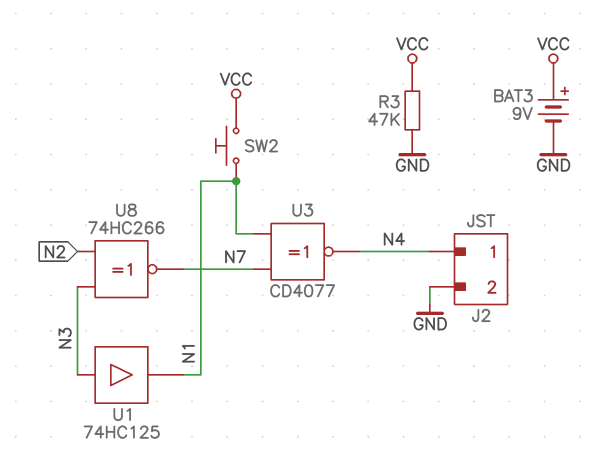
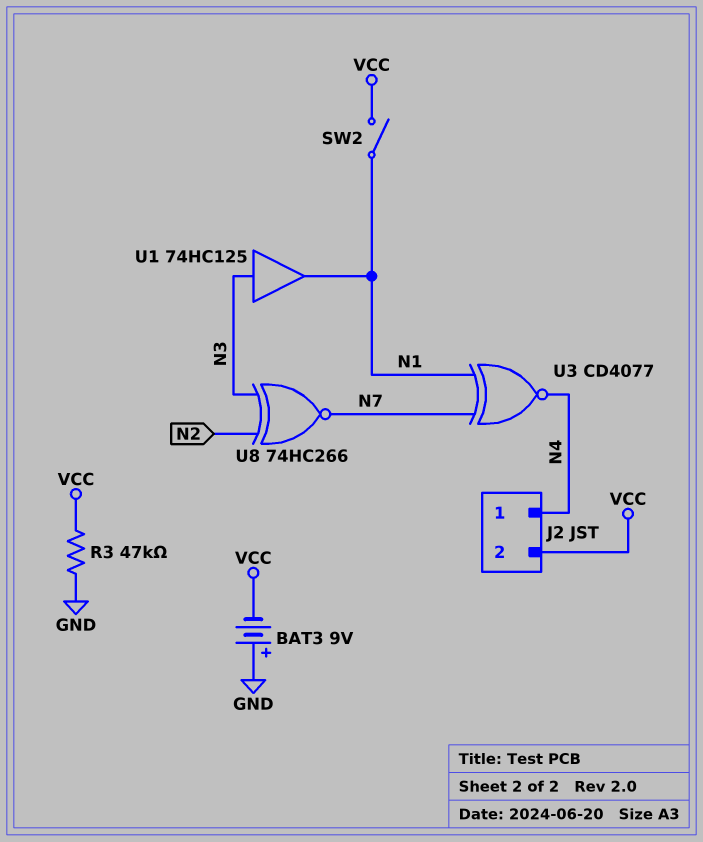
BAT3: 9V (plus VCC, minus GND) -> 9V (plus GND, minus VCC)
J2 pin 2: GND -> VCC
SW2: button (N1, VCC) -> switch (N1, VCC)

